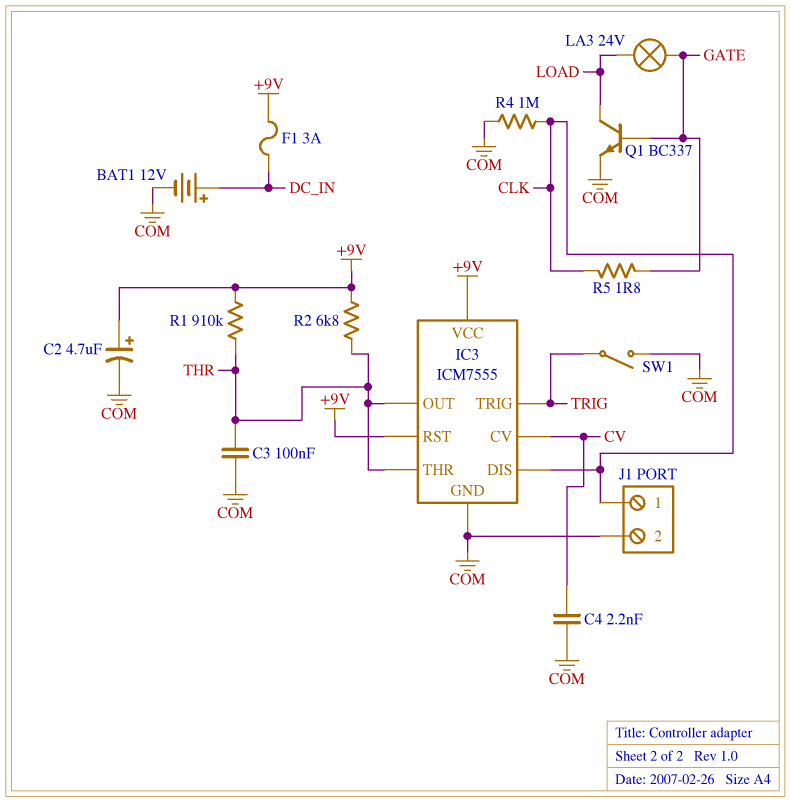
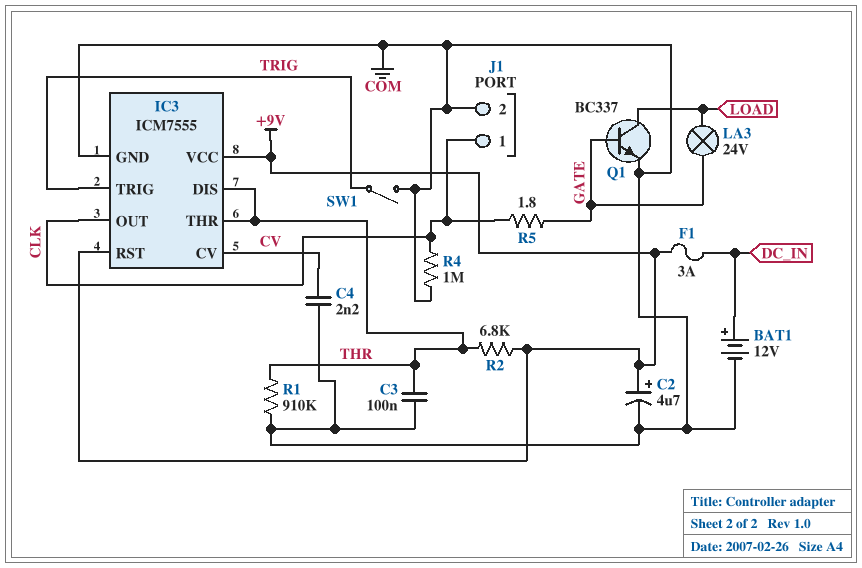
IC3 pin DIS: CLK -> THR
IC3 pin OUT: THR -> CLK
R1: 910k (+9V, THR) -> 910k (COM, THR)

